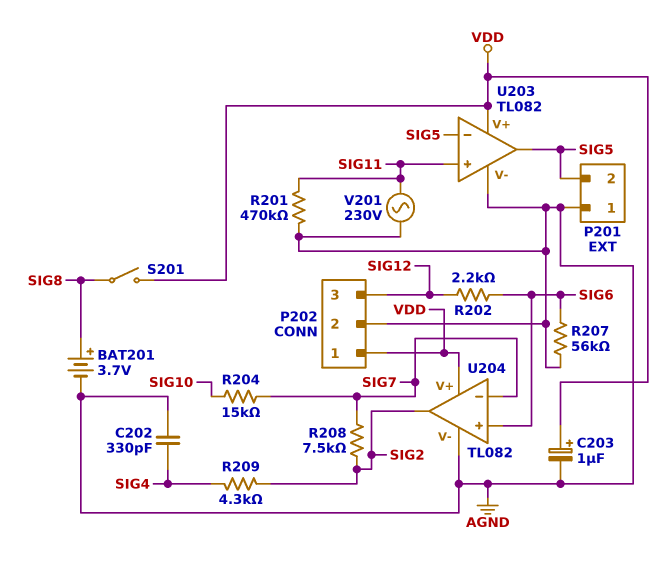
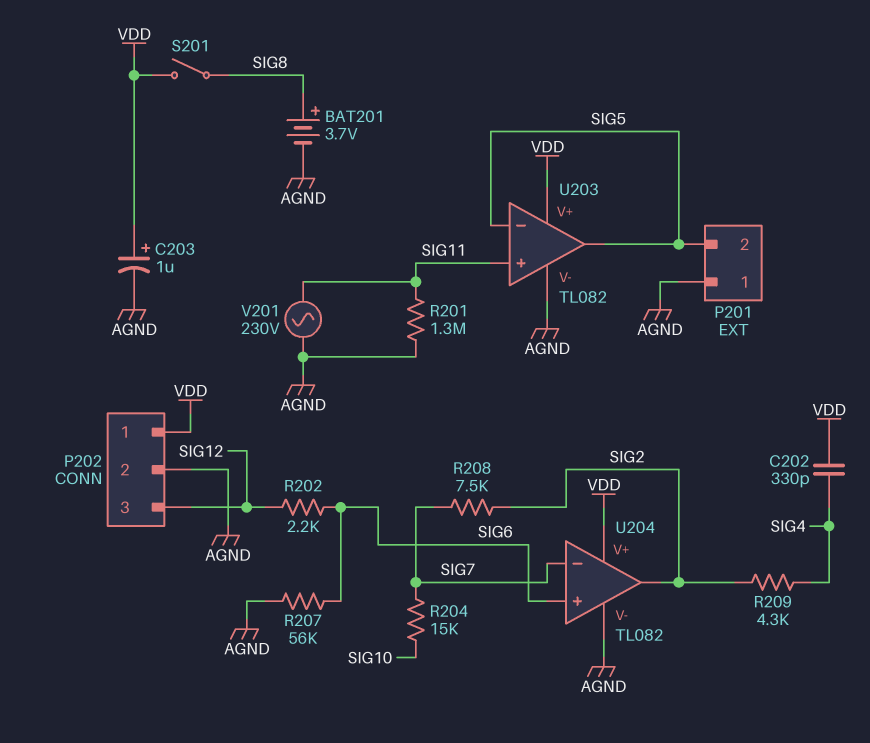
C202: 330pF (AGND, SIG4) -> 330pF (SIG4, VDD)
R201: 470k (AGND, SIG11) -> 1.3M (AGND, SIG11)

